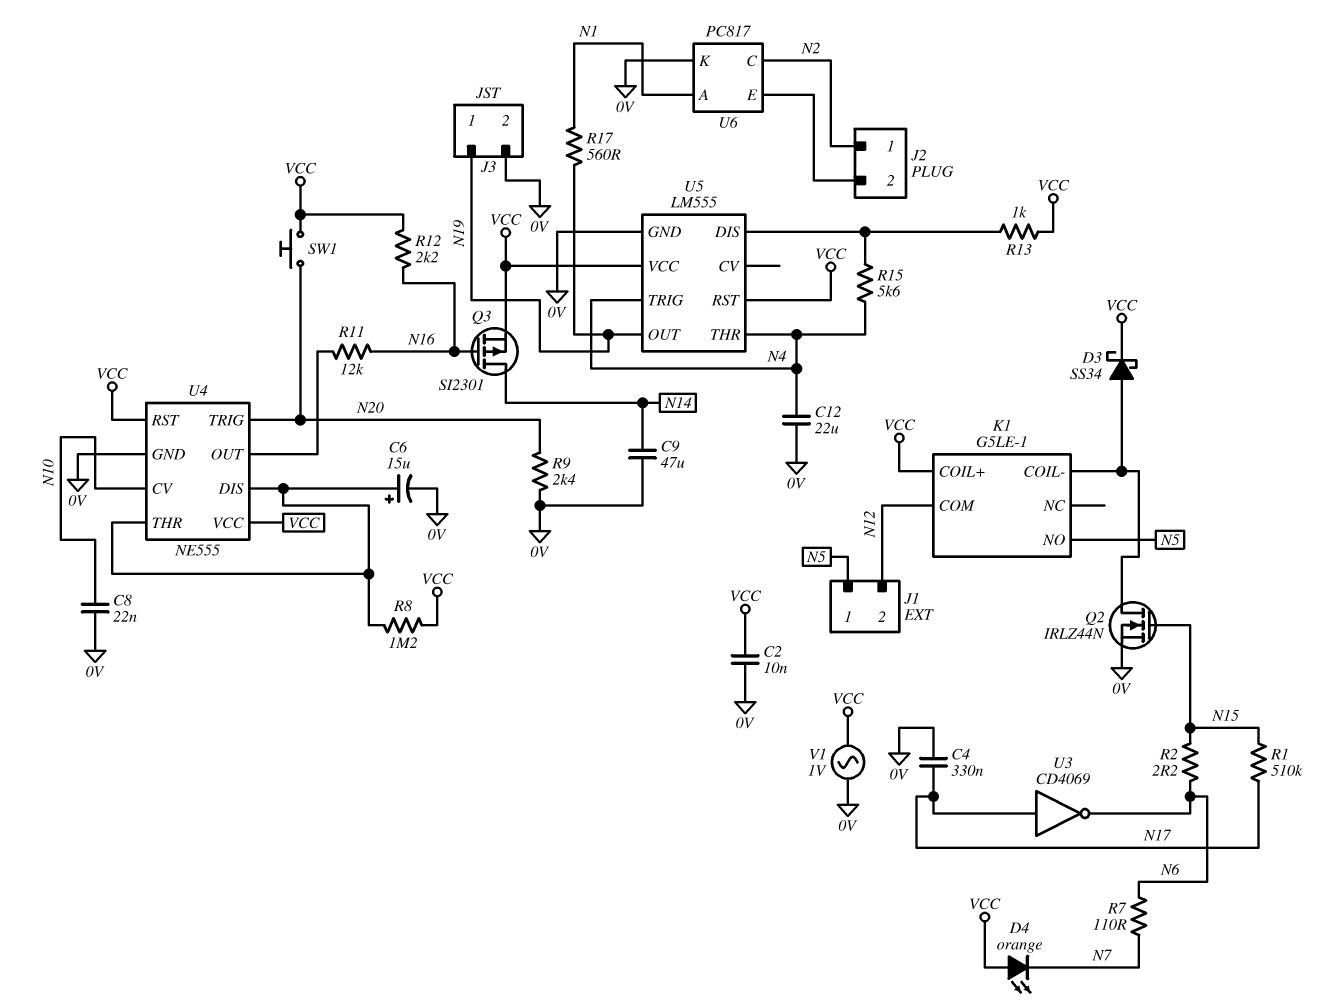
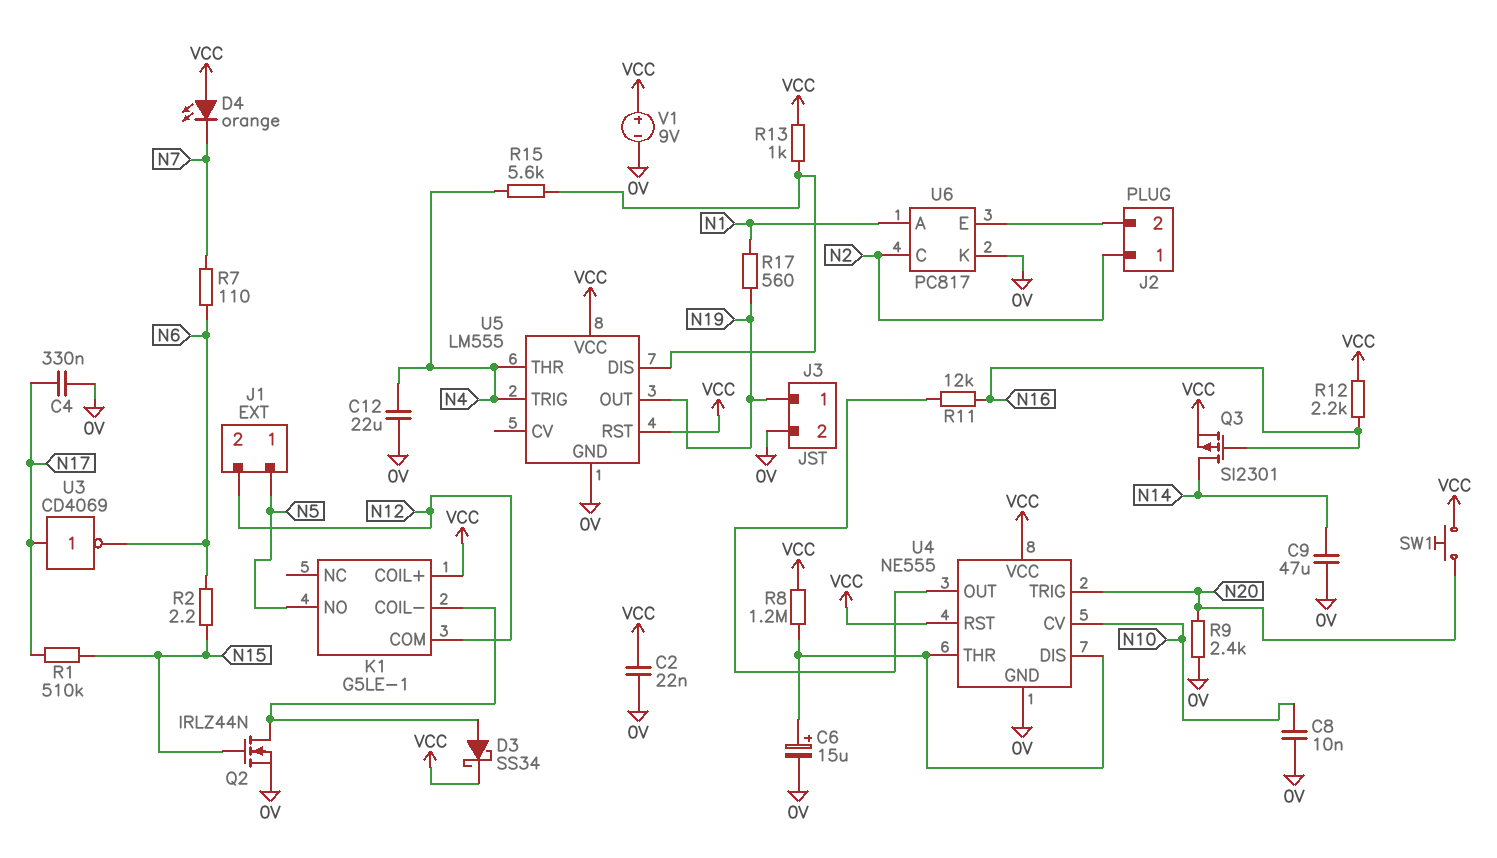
C2: 10nF (0V, VCC) -> 22nF (0V, VCC)
C8: 22nF (0V, N10) -> 10nF (0V, N10)
V1: AC 1V (0V, VCC) -> 9V (plus VCC, minus 0V)

